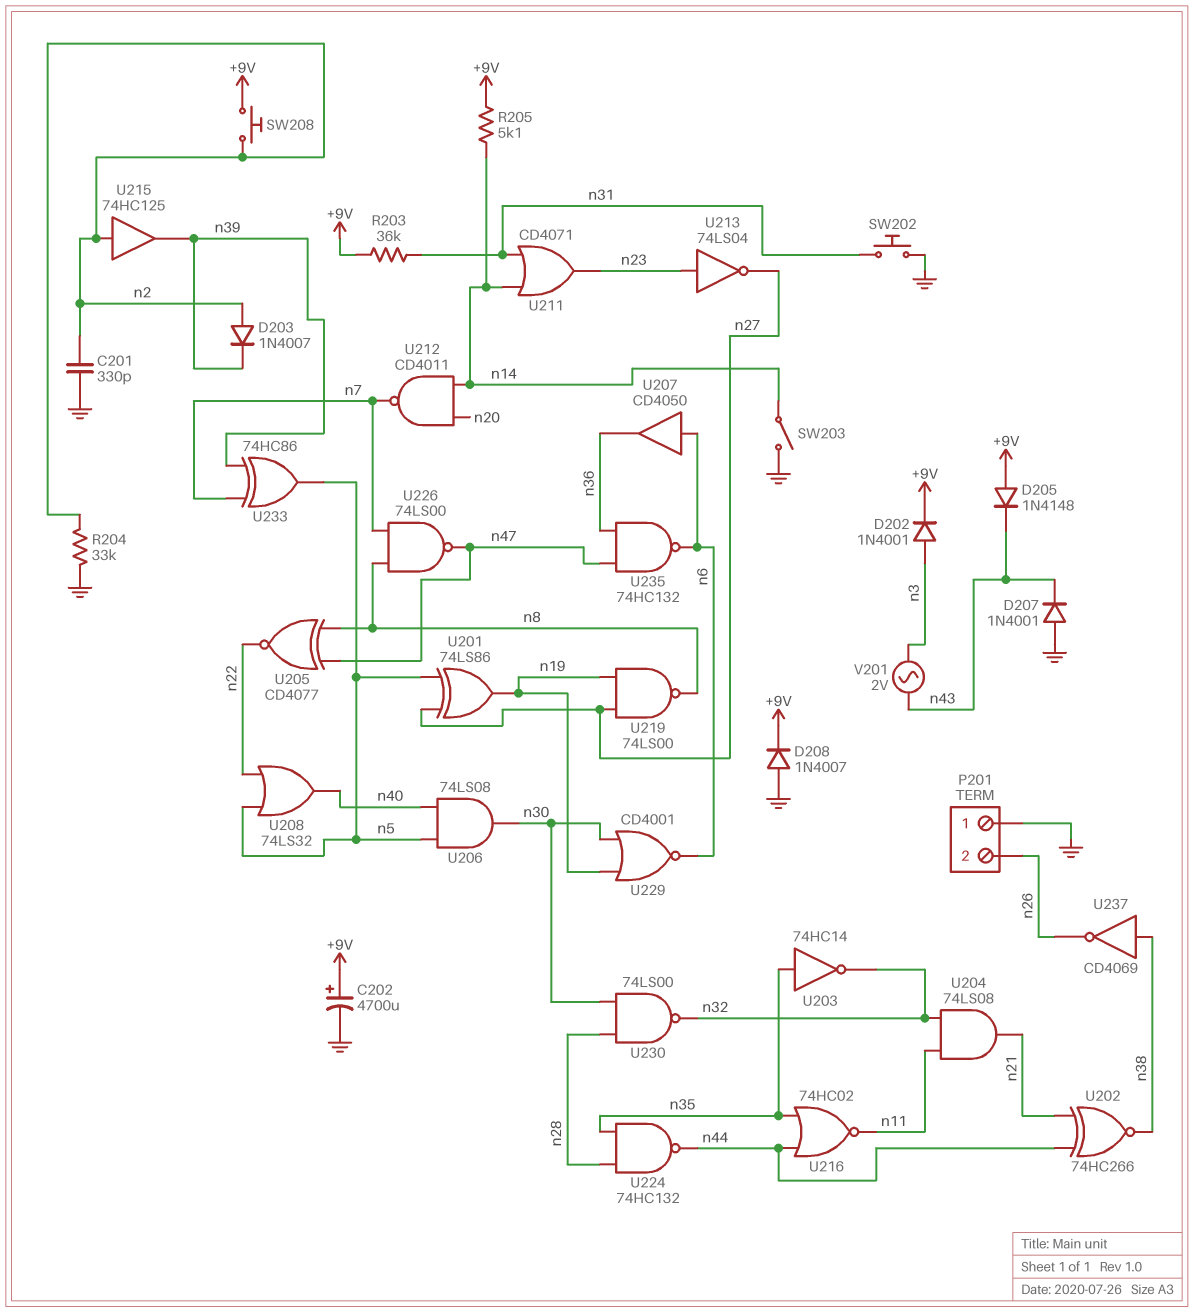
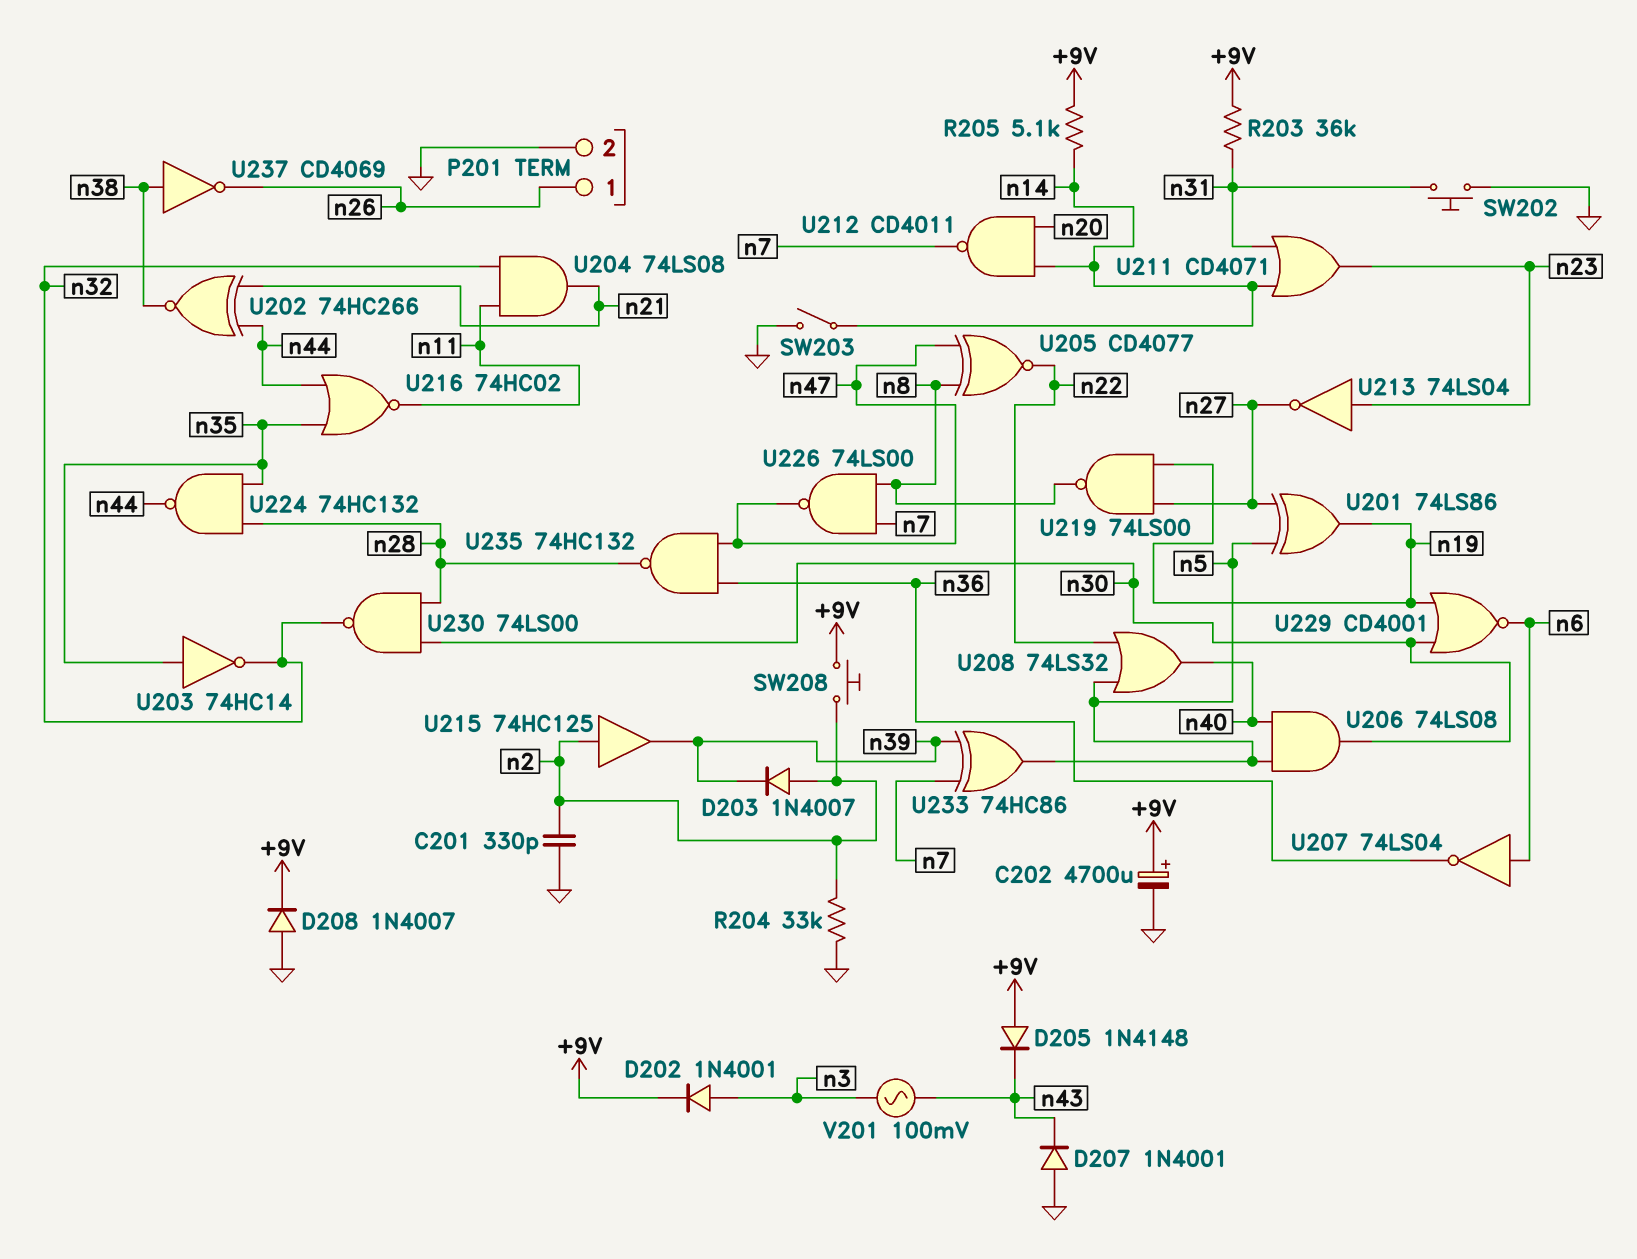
P201 pin 1: GND -> n26
P201 pin 2: n26 -> GND
U207: buffer CD4050 (in n6, out n36) -> NOT 74LS04 (in n6, out n36)
U235: NAND 74HC132 (in n36, in n47, out n6) -> NAND 74HC132 (in n36, in n47, out n28)
V201: AC 2V (n3, n43) -> AC 100mV (n3, n43)

